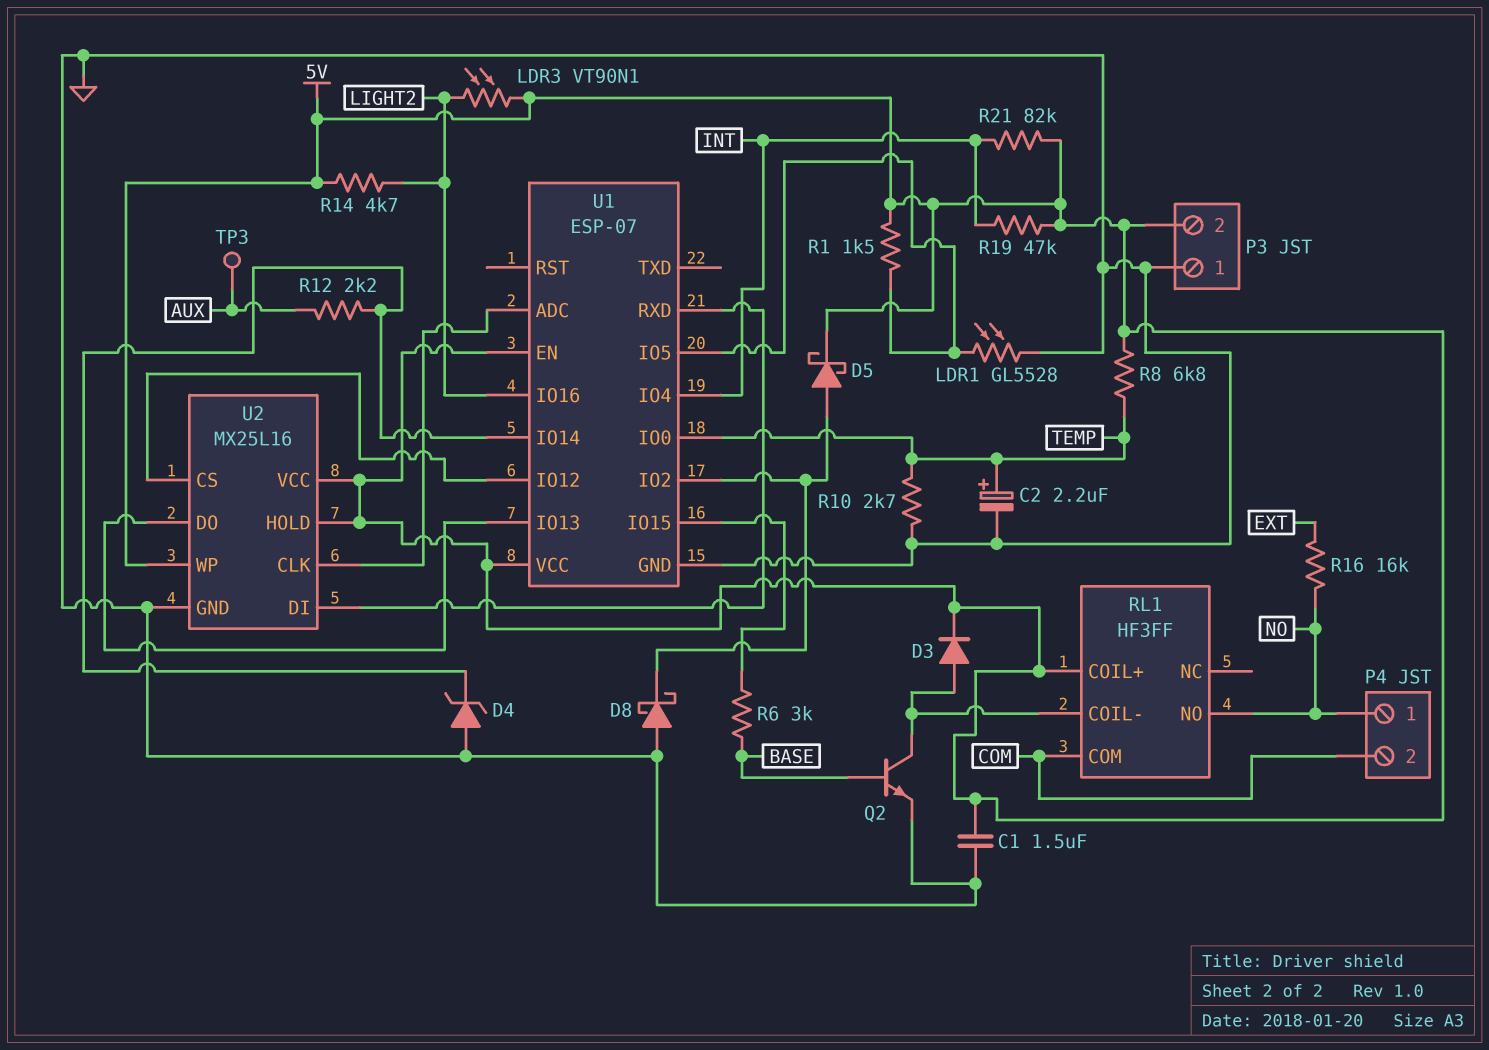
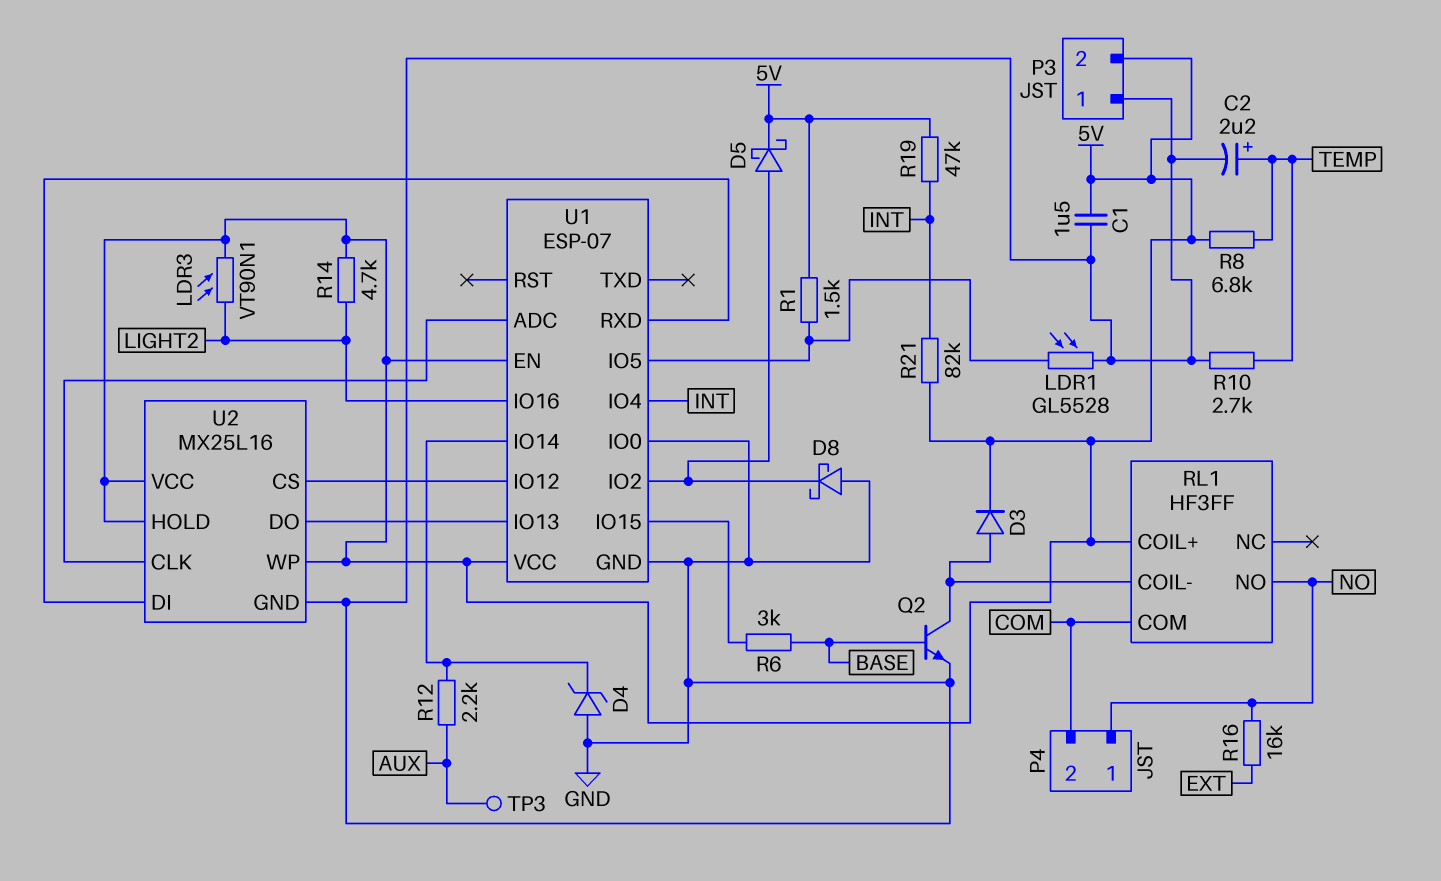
U1 pin IO0: TEMP -> GND

